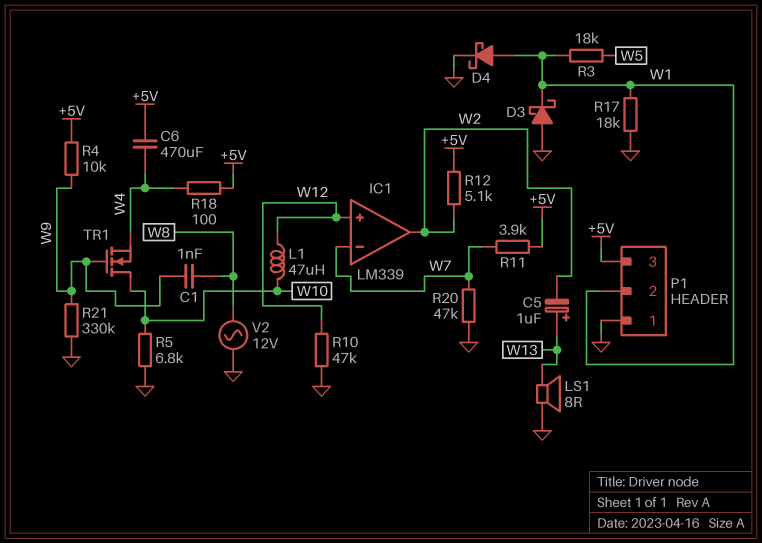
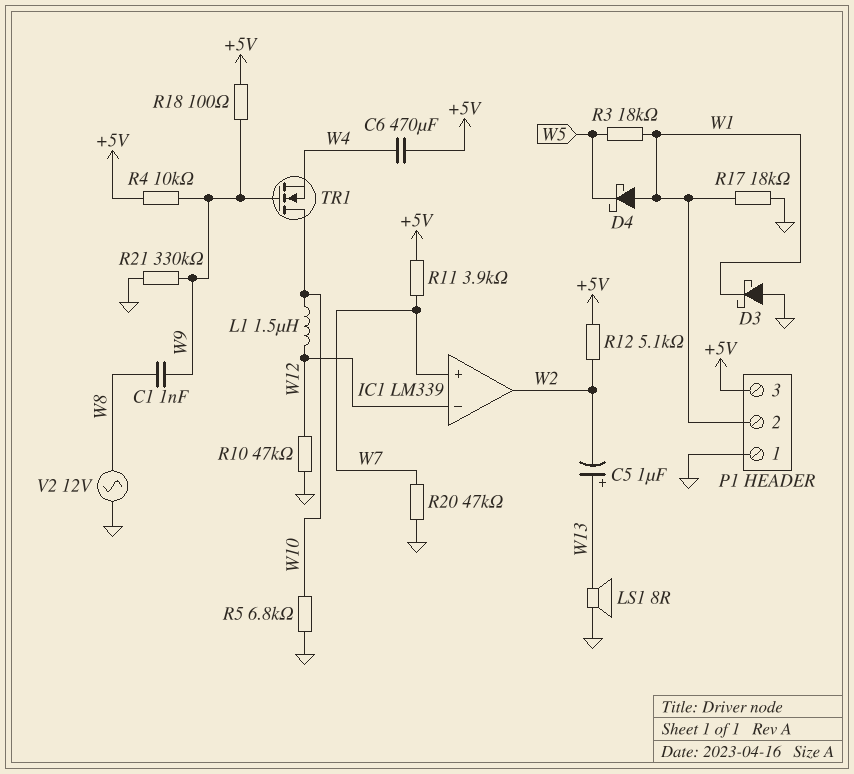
D4: schottky (A W1, K GND) -> schottky (A W1, K W5)
IC1 pin in+: W12 -> W7
IC1 pin in-: W7 -> W12
L1: 47uH (W10, W12) -> 1.5uH (W10, W12)
R18: 100 (+5V, W4) -> 100 (+5V, W9)

